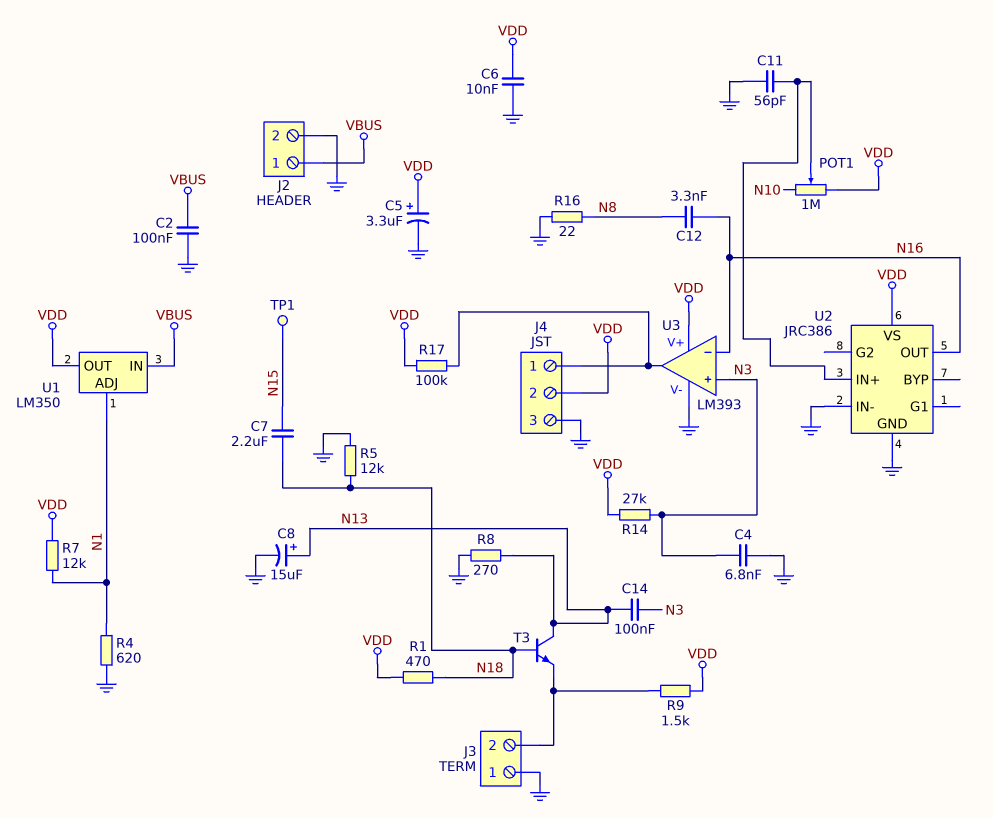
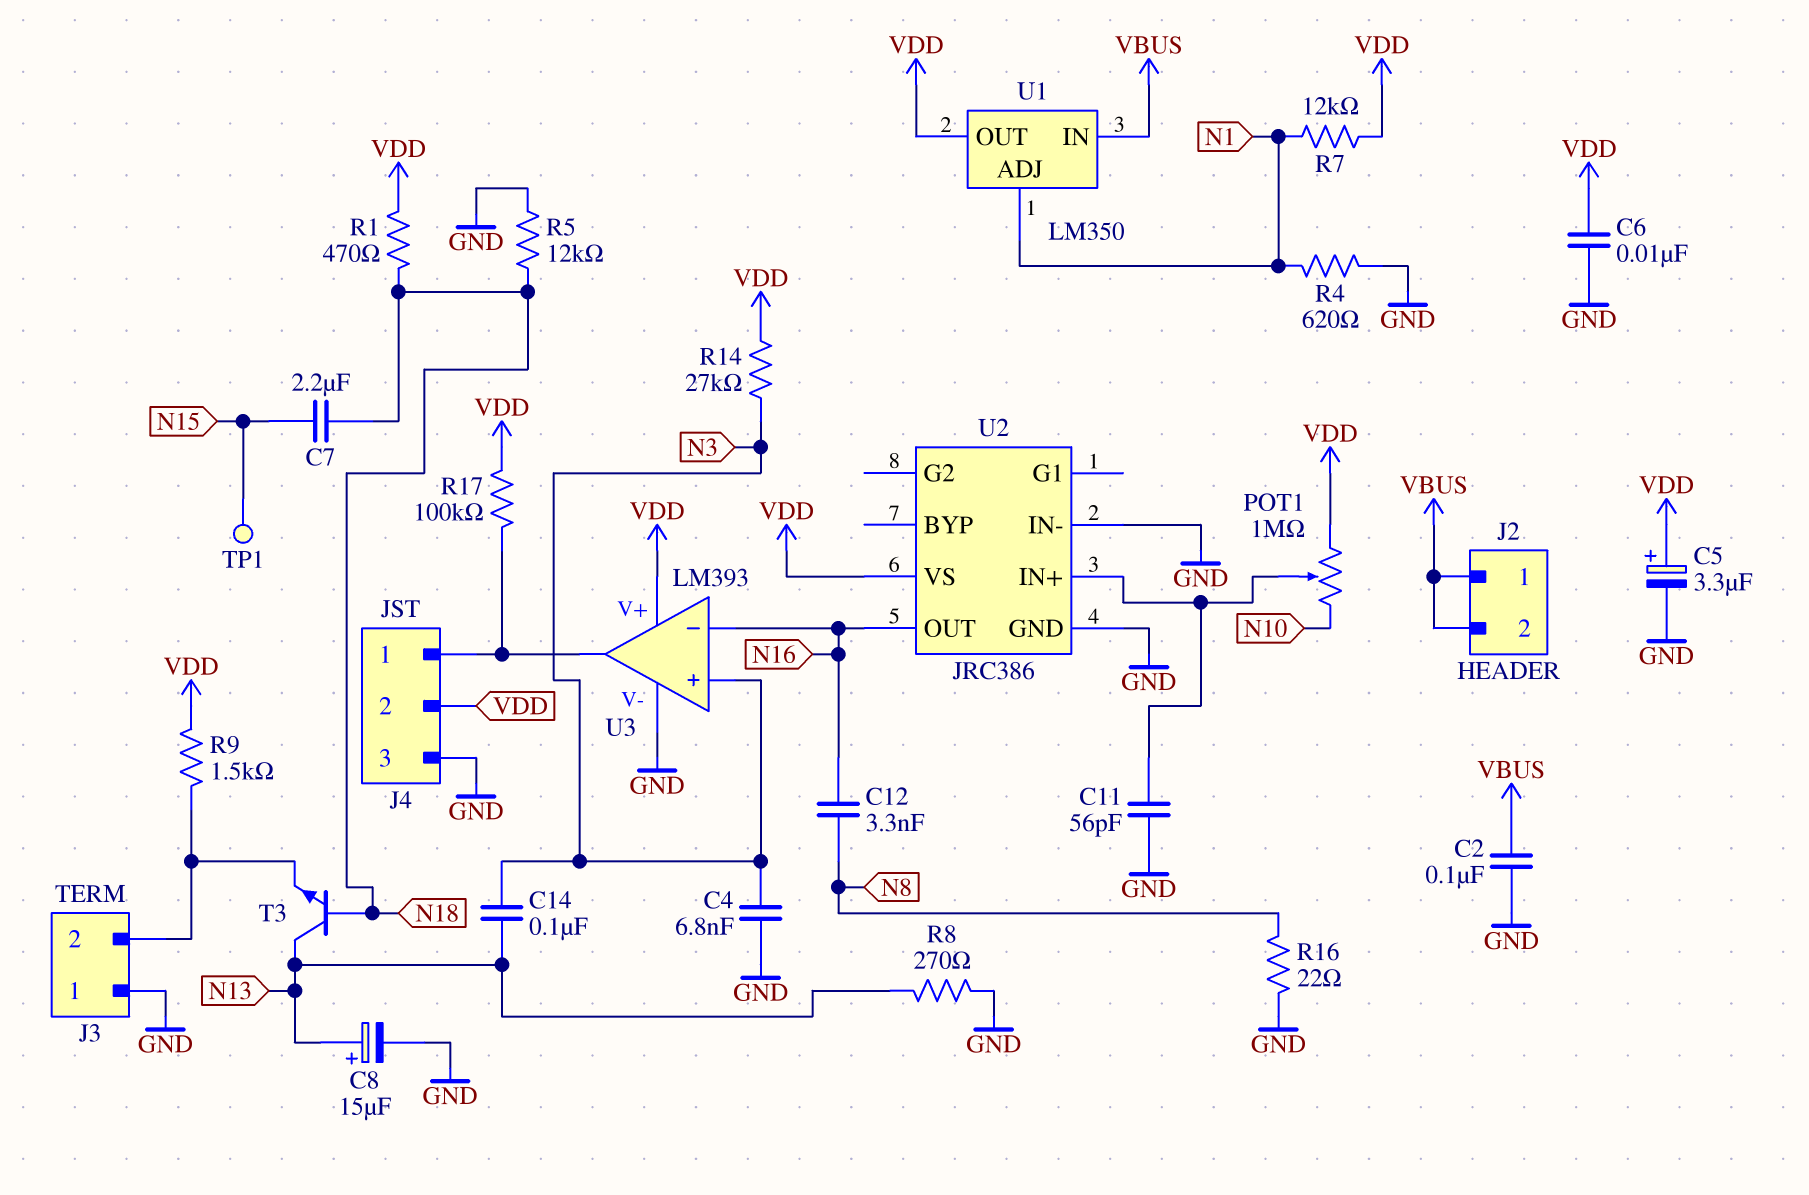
J2 pin 2: GND -> VBUS

